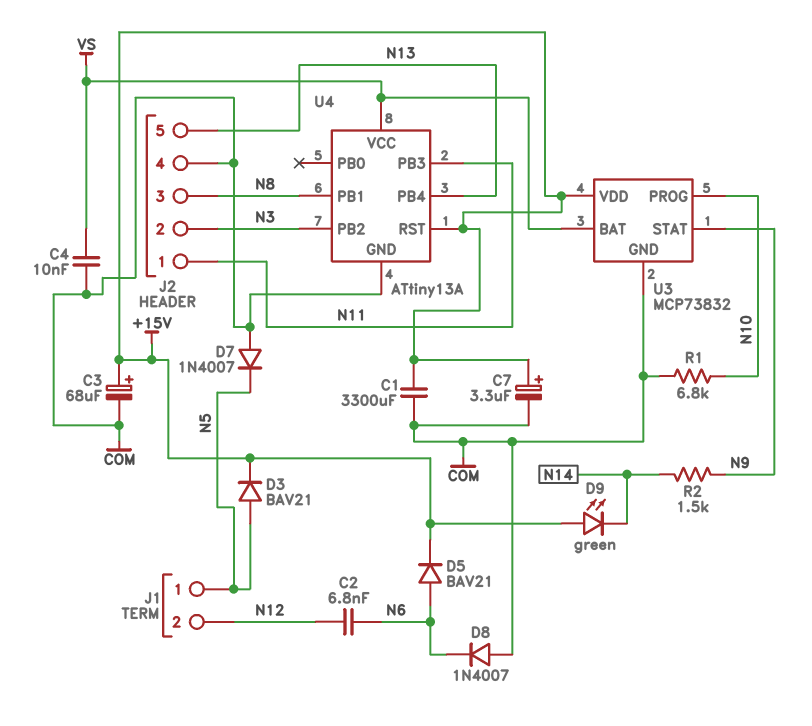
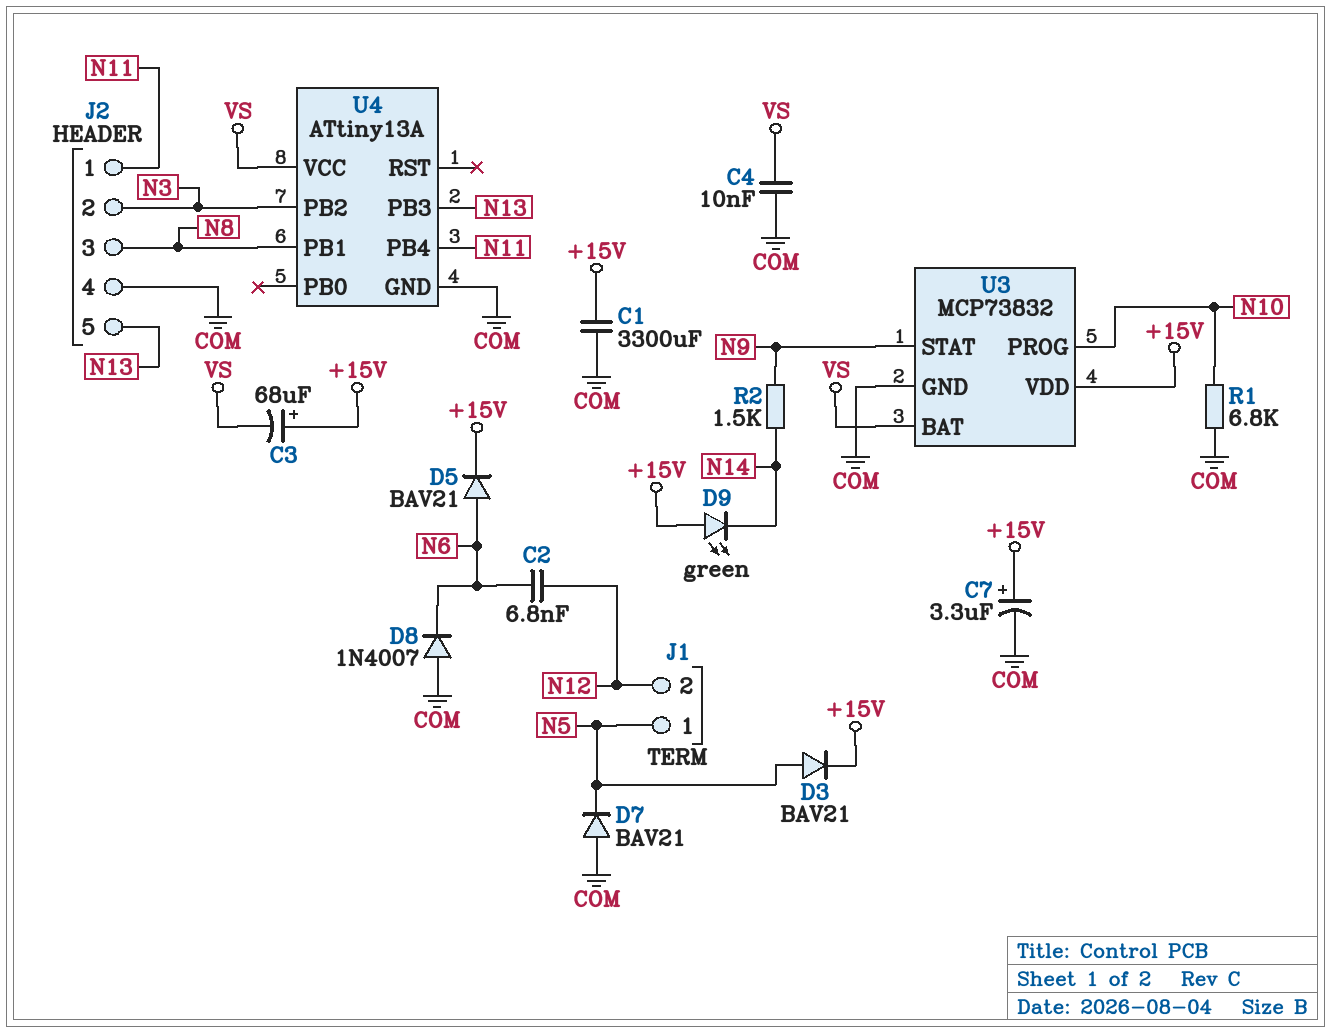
C3: 68uF (plus +15V, minus COM) -> 68uF (plus +15V, minus VS)
D7: diode 1N4007 (A COM, K N5) -> diode BAV21 (A COM, K N5)
U4 pin PB3: N11 -> N13
U4 pin PB4: N13 -> N11
U4 pin RST: +15V -> none

